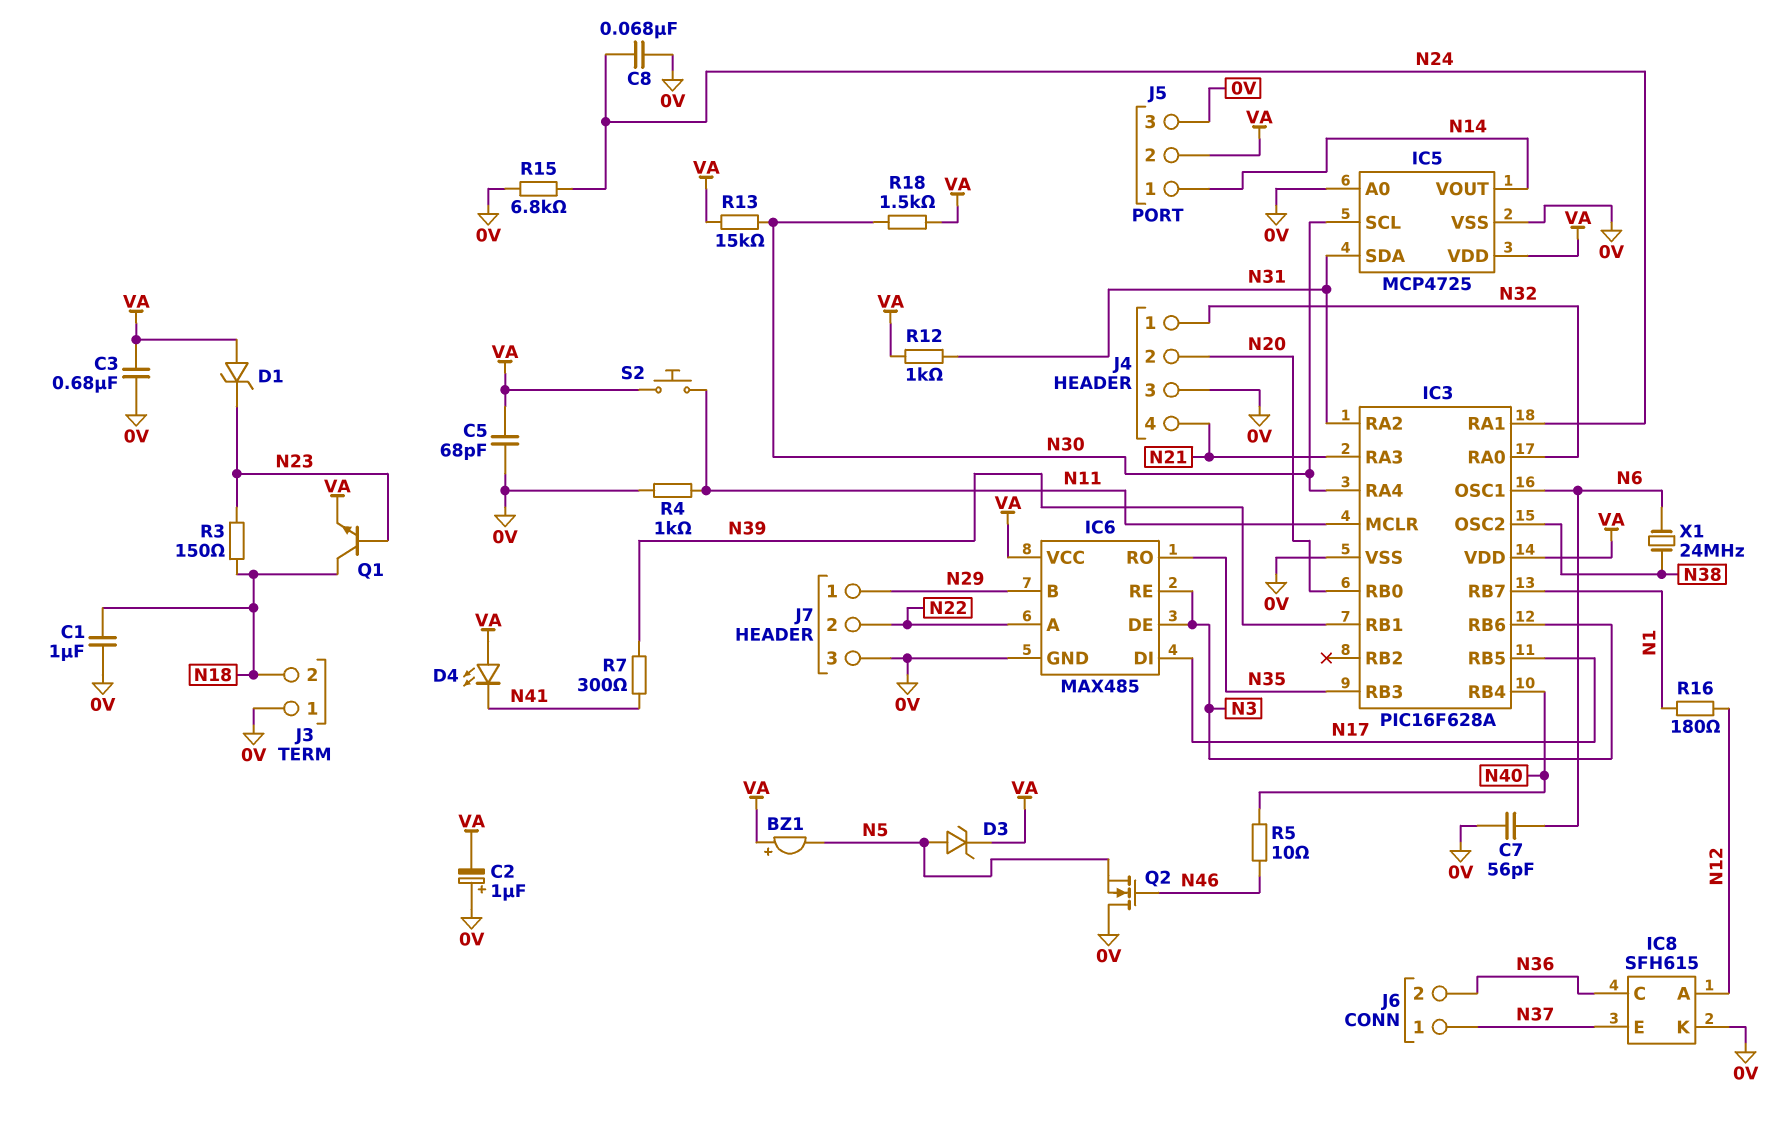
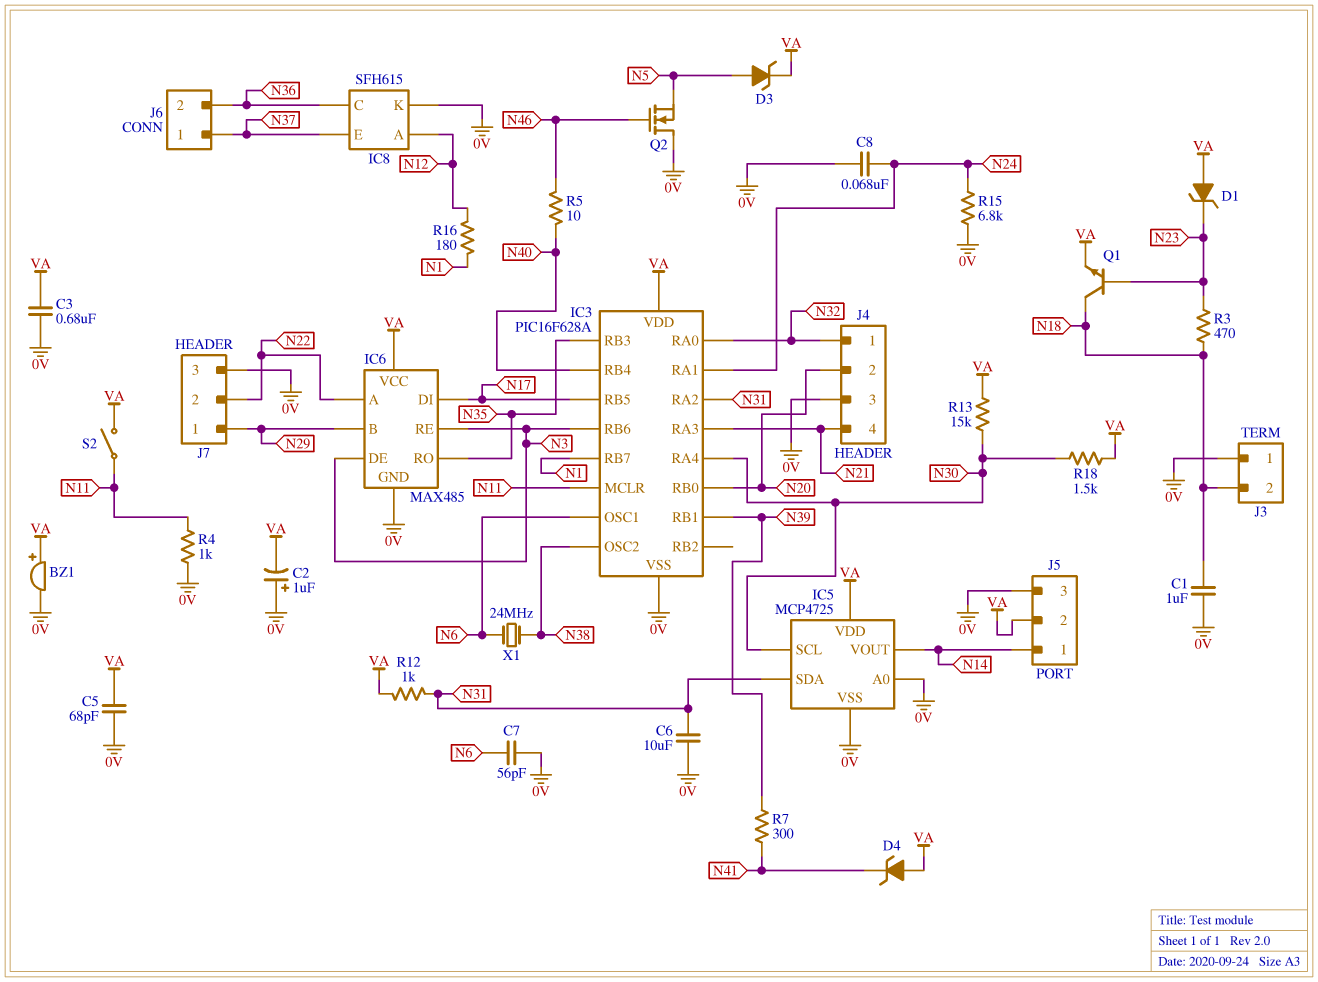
BZ1: buzzer (plus VA, minus N5) -> buzzer (plus VA, minus 0V)
C6: none -> 10uF (0V, N31)
D4: LED (A VA, K N41) -> zener (A VA, K N41)
R3: 150 (N18, N23) -> 470 (N18, N23)
S2: button (N11, VA) -> switch (N11, VA)

